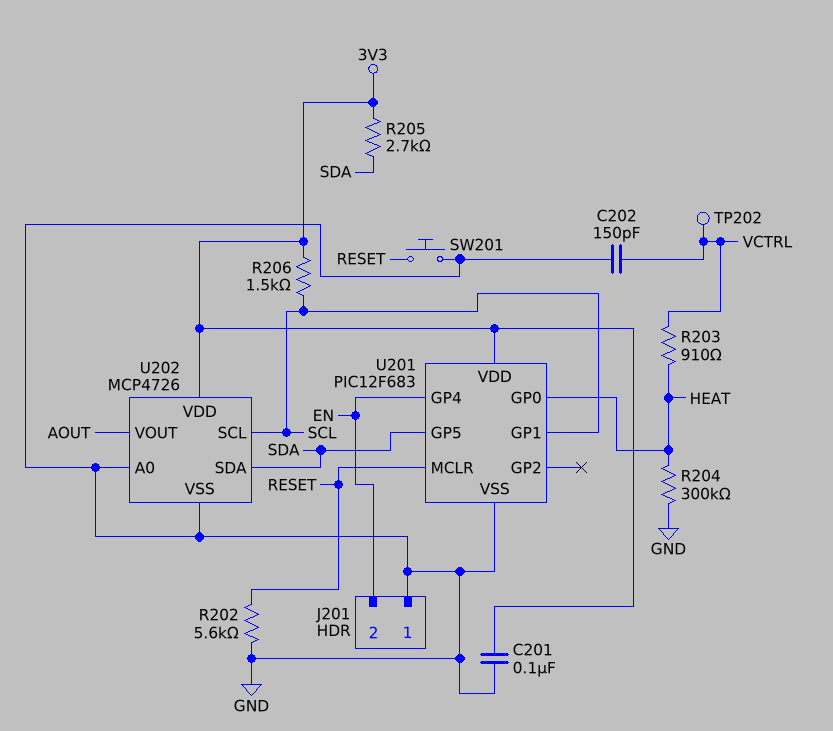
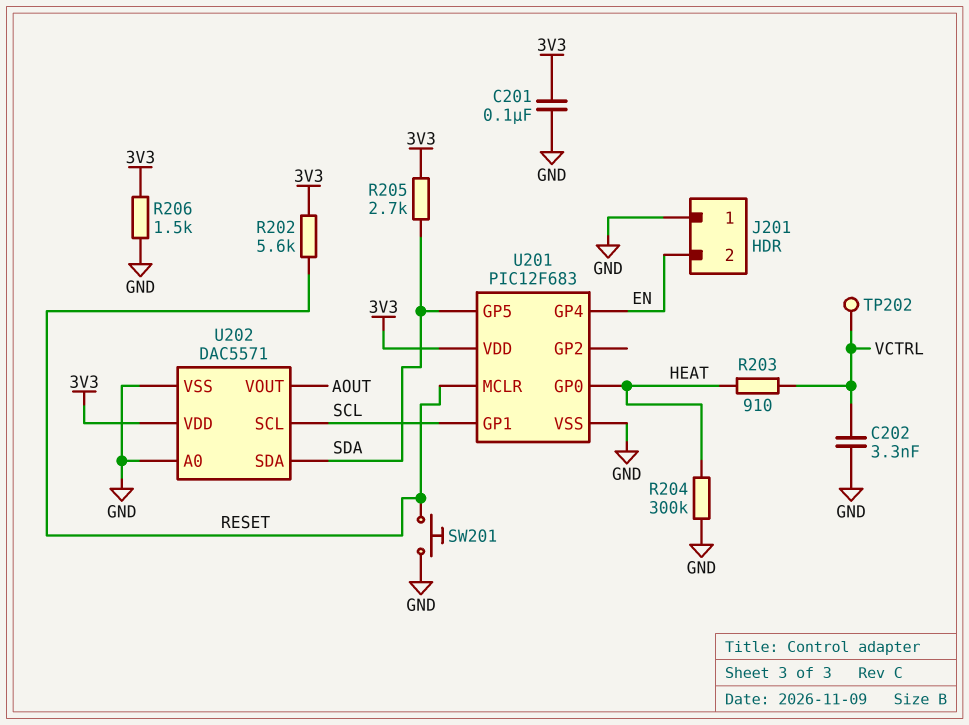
C202: 150pF (GND, VCTRL) -> 3.3nF (GND, VCTRL)
R202: 5.6k (GND, RESET) -> 5.6k (3V3, RESET)
R206: 1.5k (3V3, SCL) -> 1.5k (3V3, GND)
U202: MCP4726 -> DAC5571

